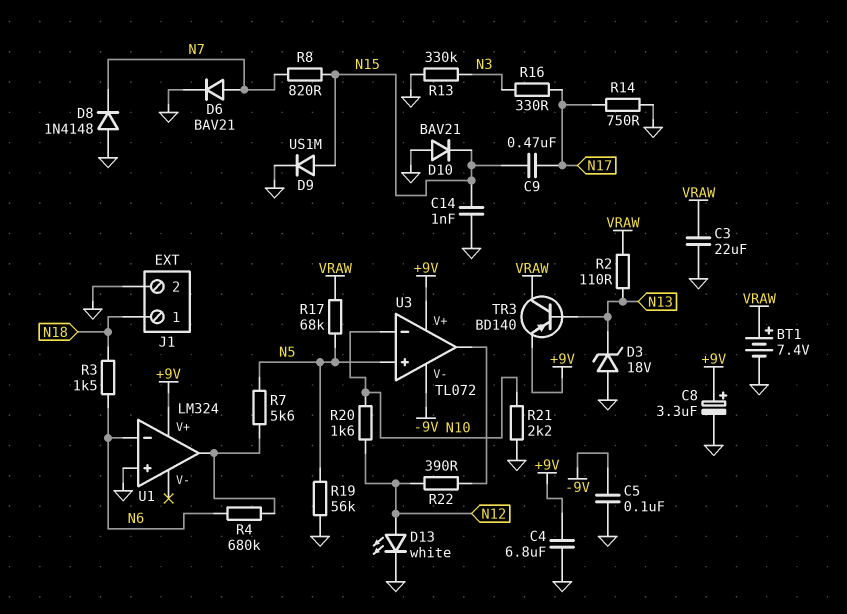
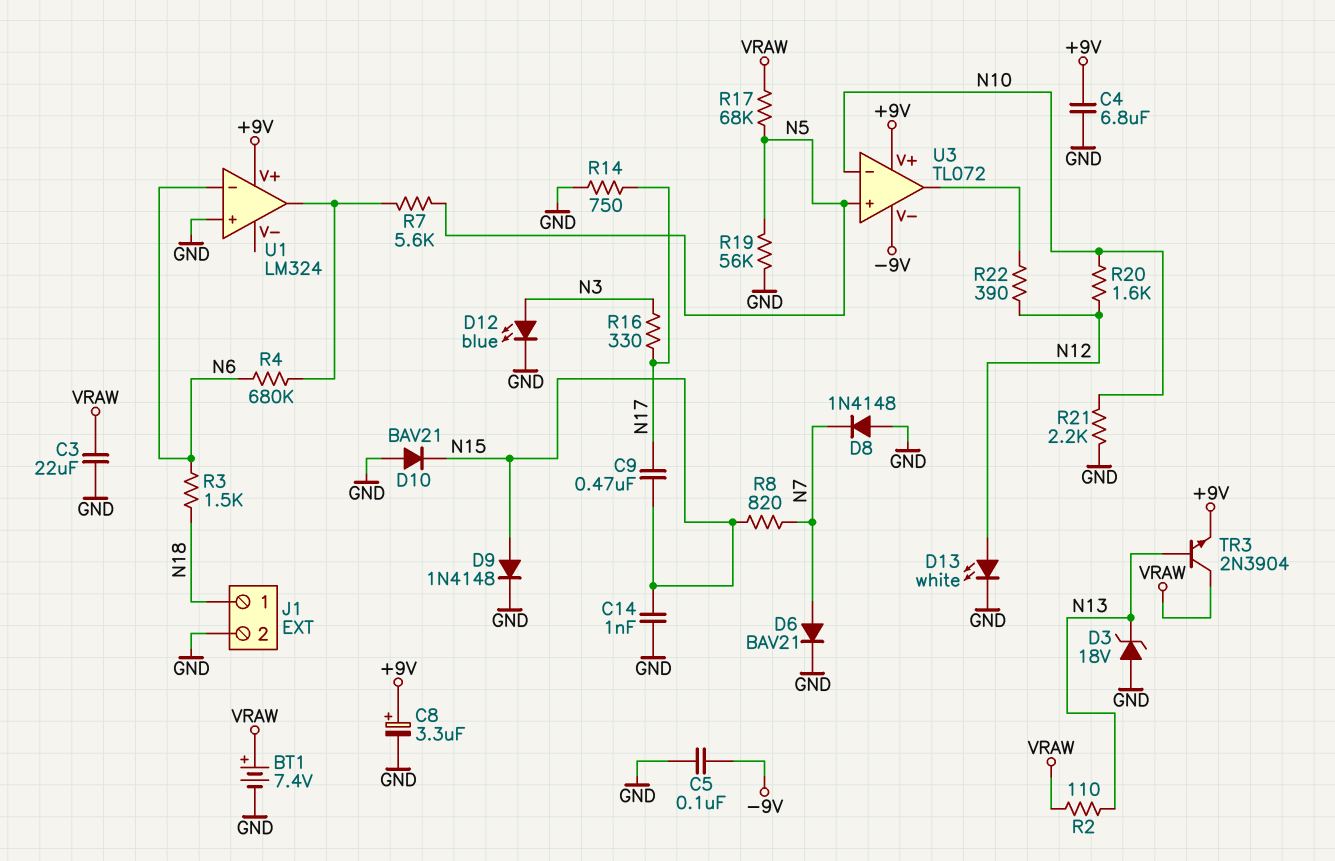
D9: diode US1M (A N15, K GND) -> diode 1N4148 (A N15, K GND)
D12: none -> LED blue (A N3, K GND)
R13: 330k (GND, N3) -> none
TR3: PNP BD140 (B N13, C VRAW, E +9V) -> NPN 2N3904 (B N13, C VRAW, E +9V)

